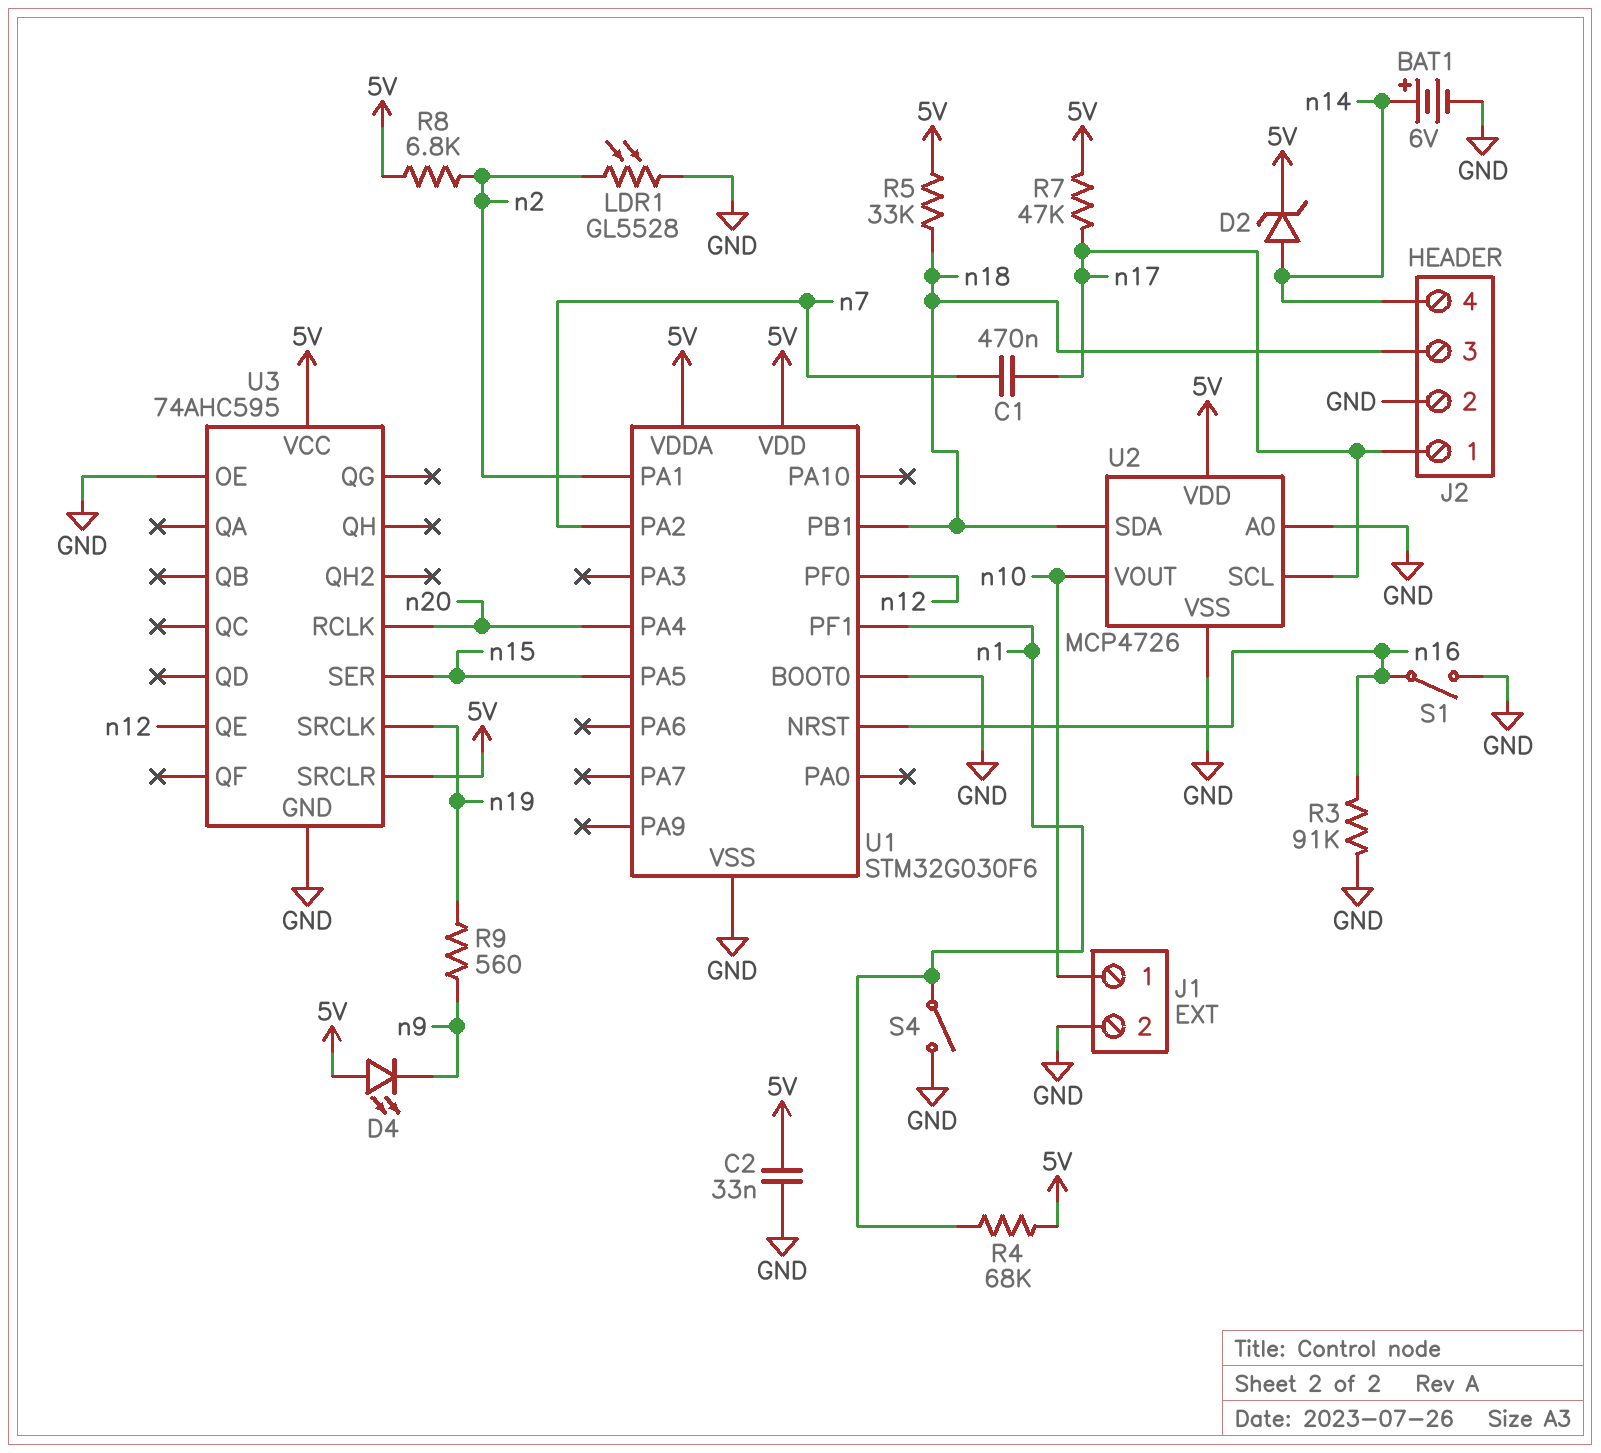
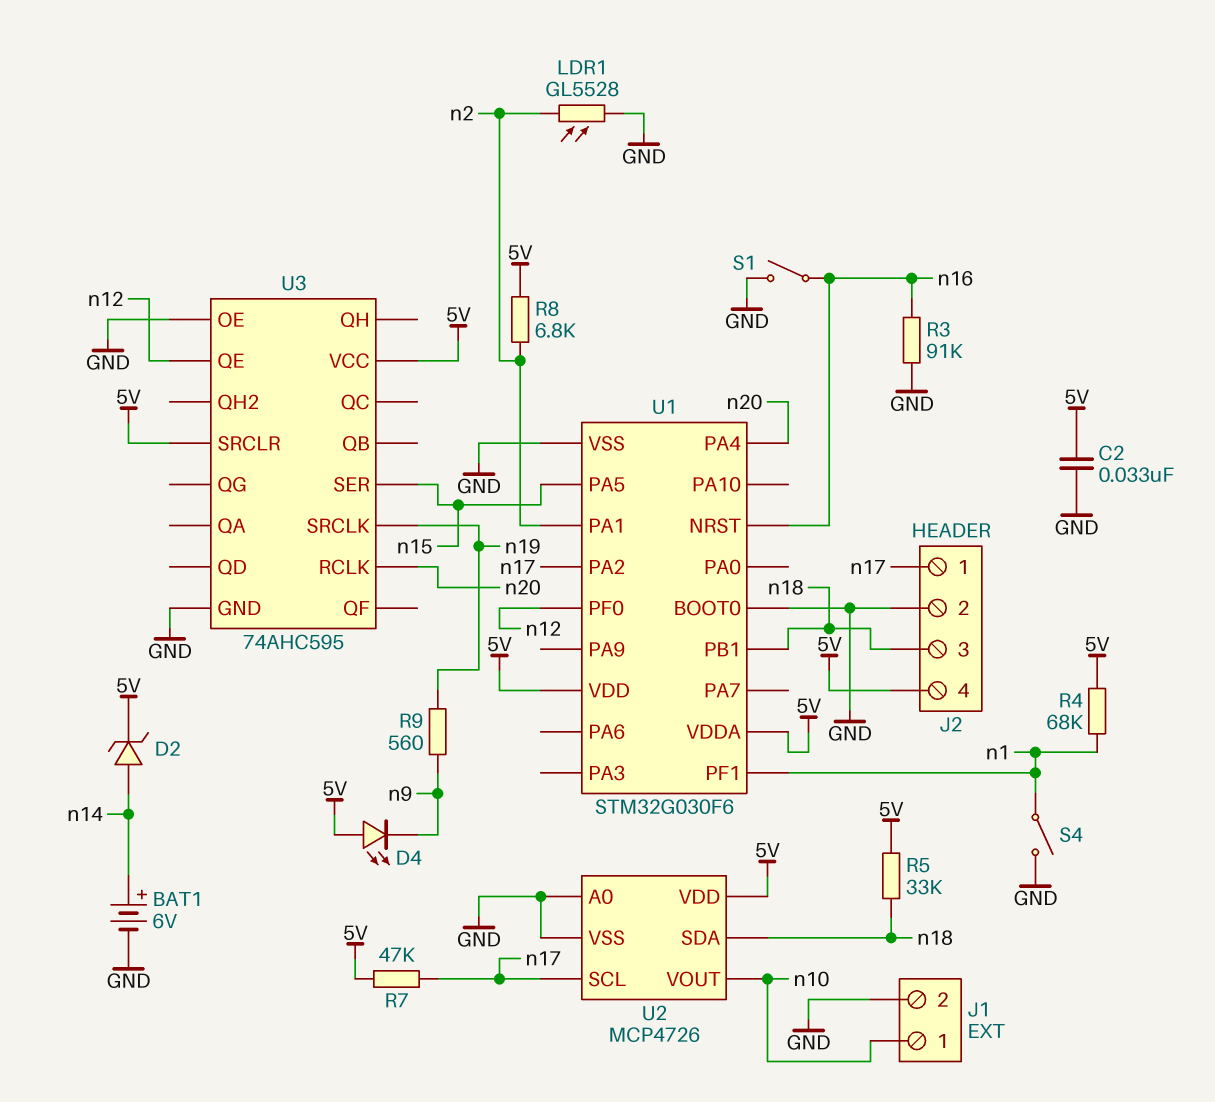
C1: 470nF (n7, n17) -> none
J2 pin 4: n14 -> 5V
U1 pin PA2: n7 -> n17

